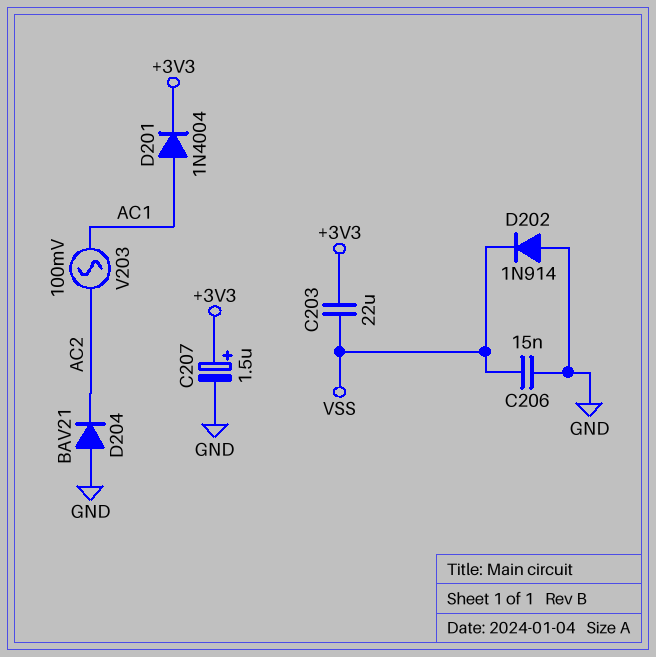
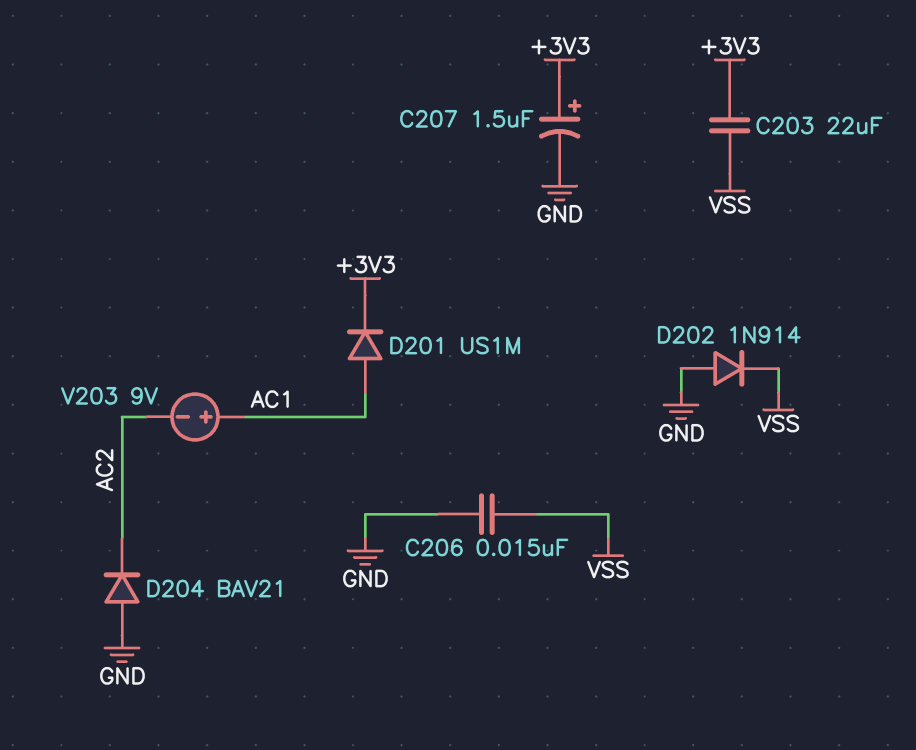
D201: diode 1N4004 (A AC1, K +3V3) -> diode US1M (A AC1, K +3V3)
V203: AC 100mV (AC1, AC2) -> 9V (plus AC1, minus AC2)

